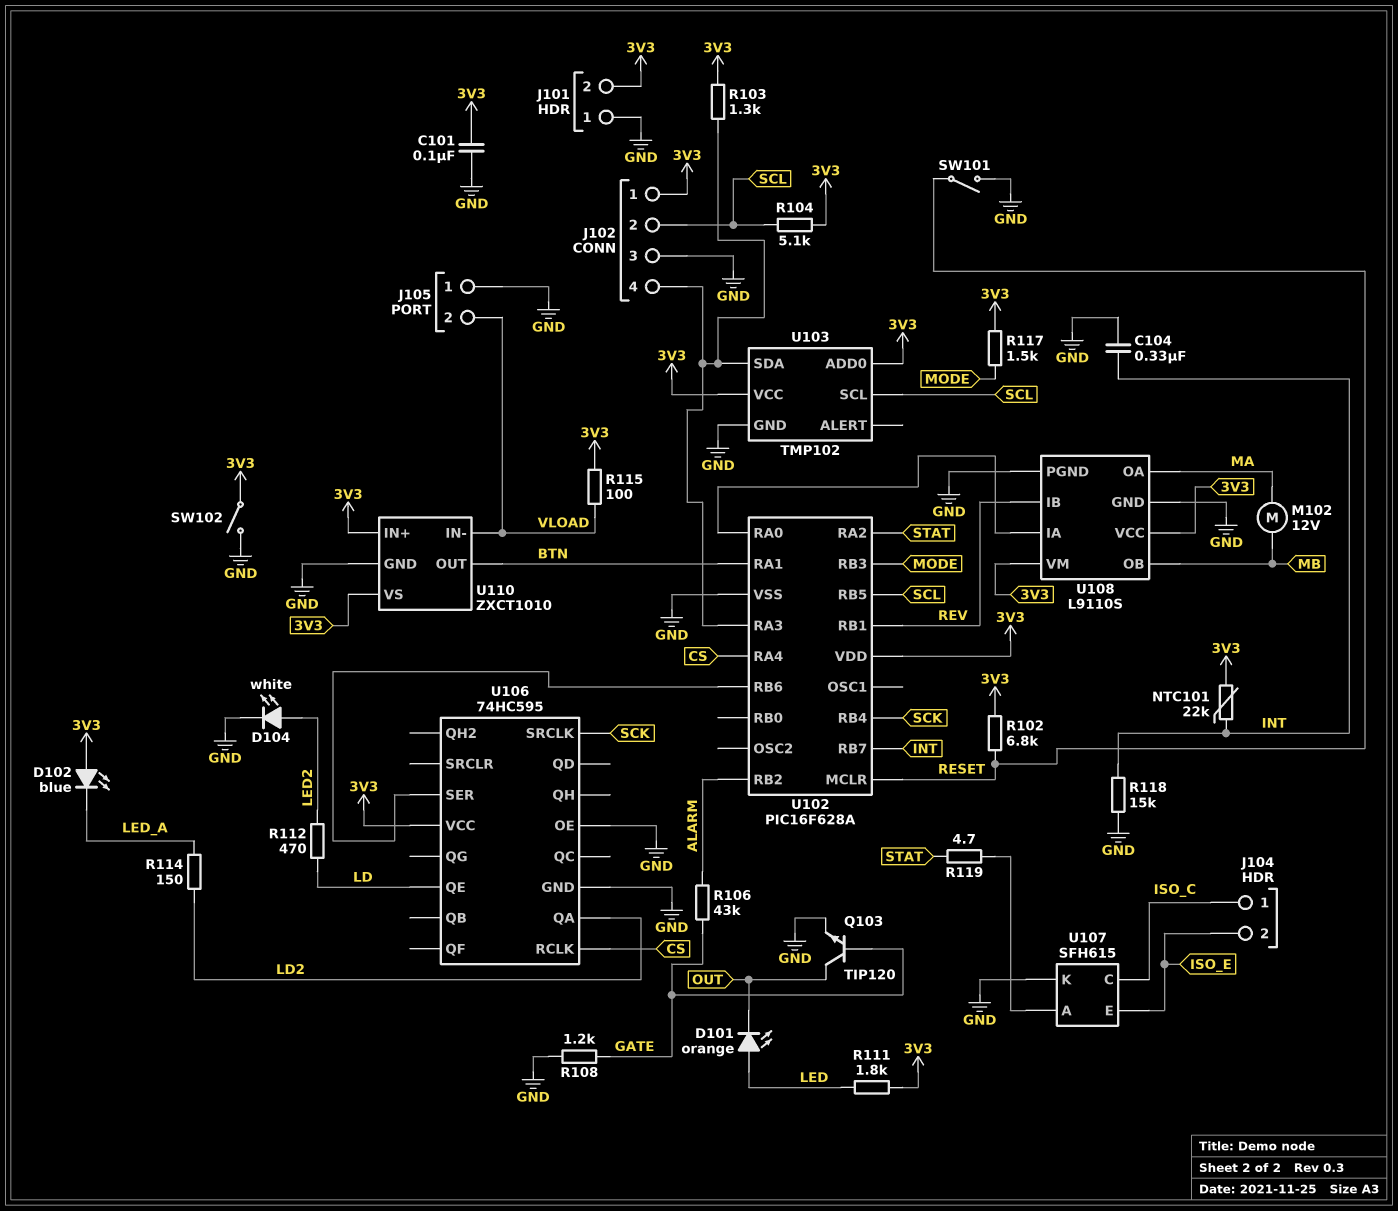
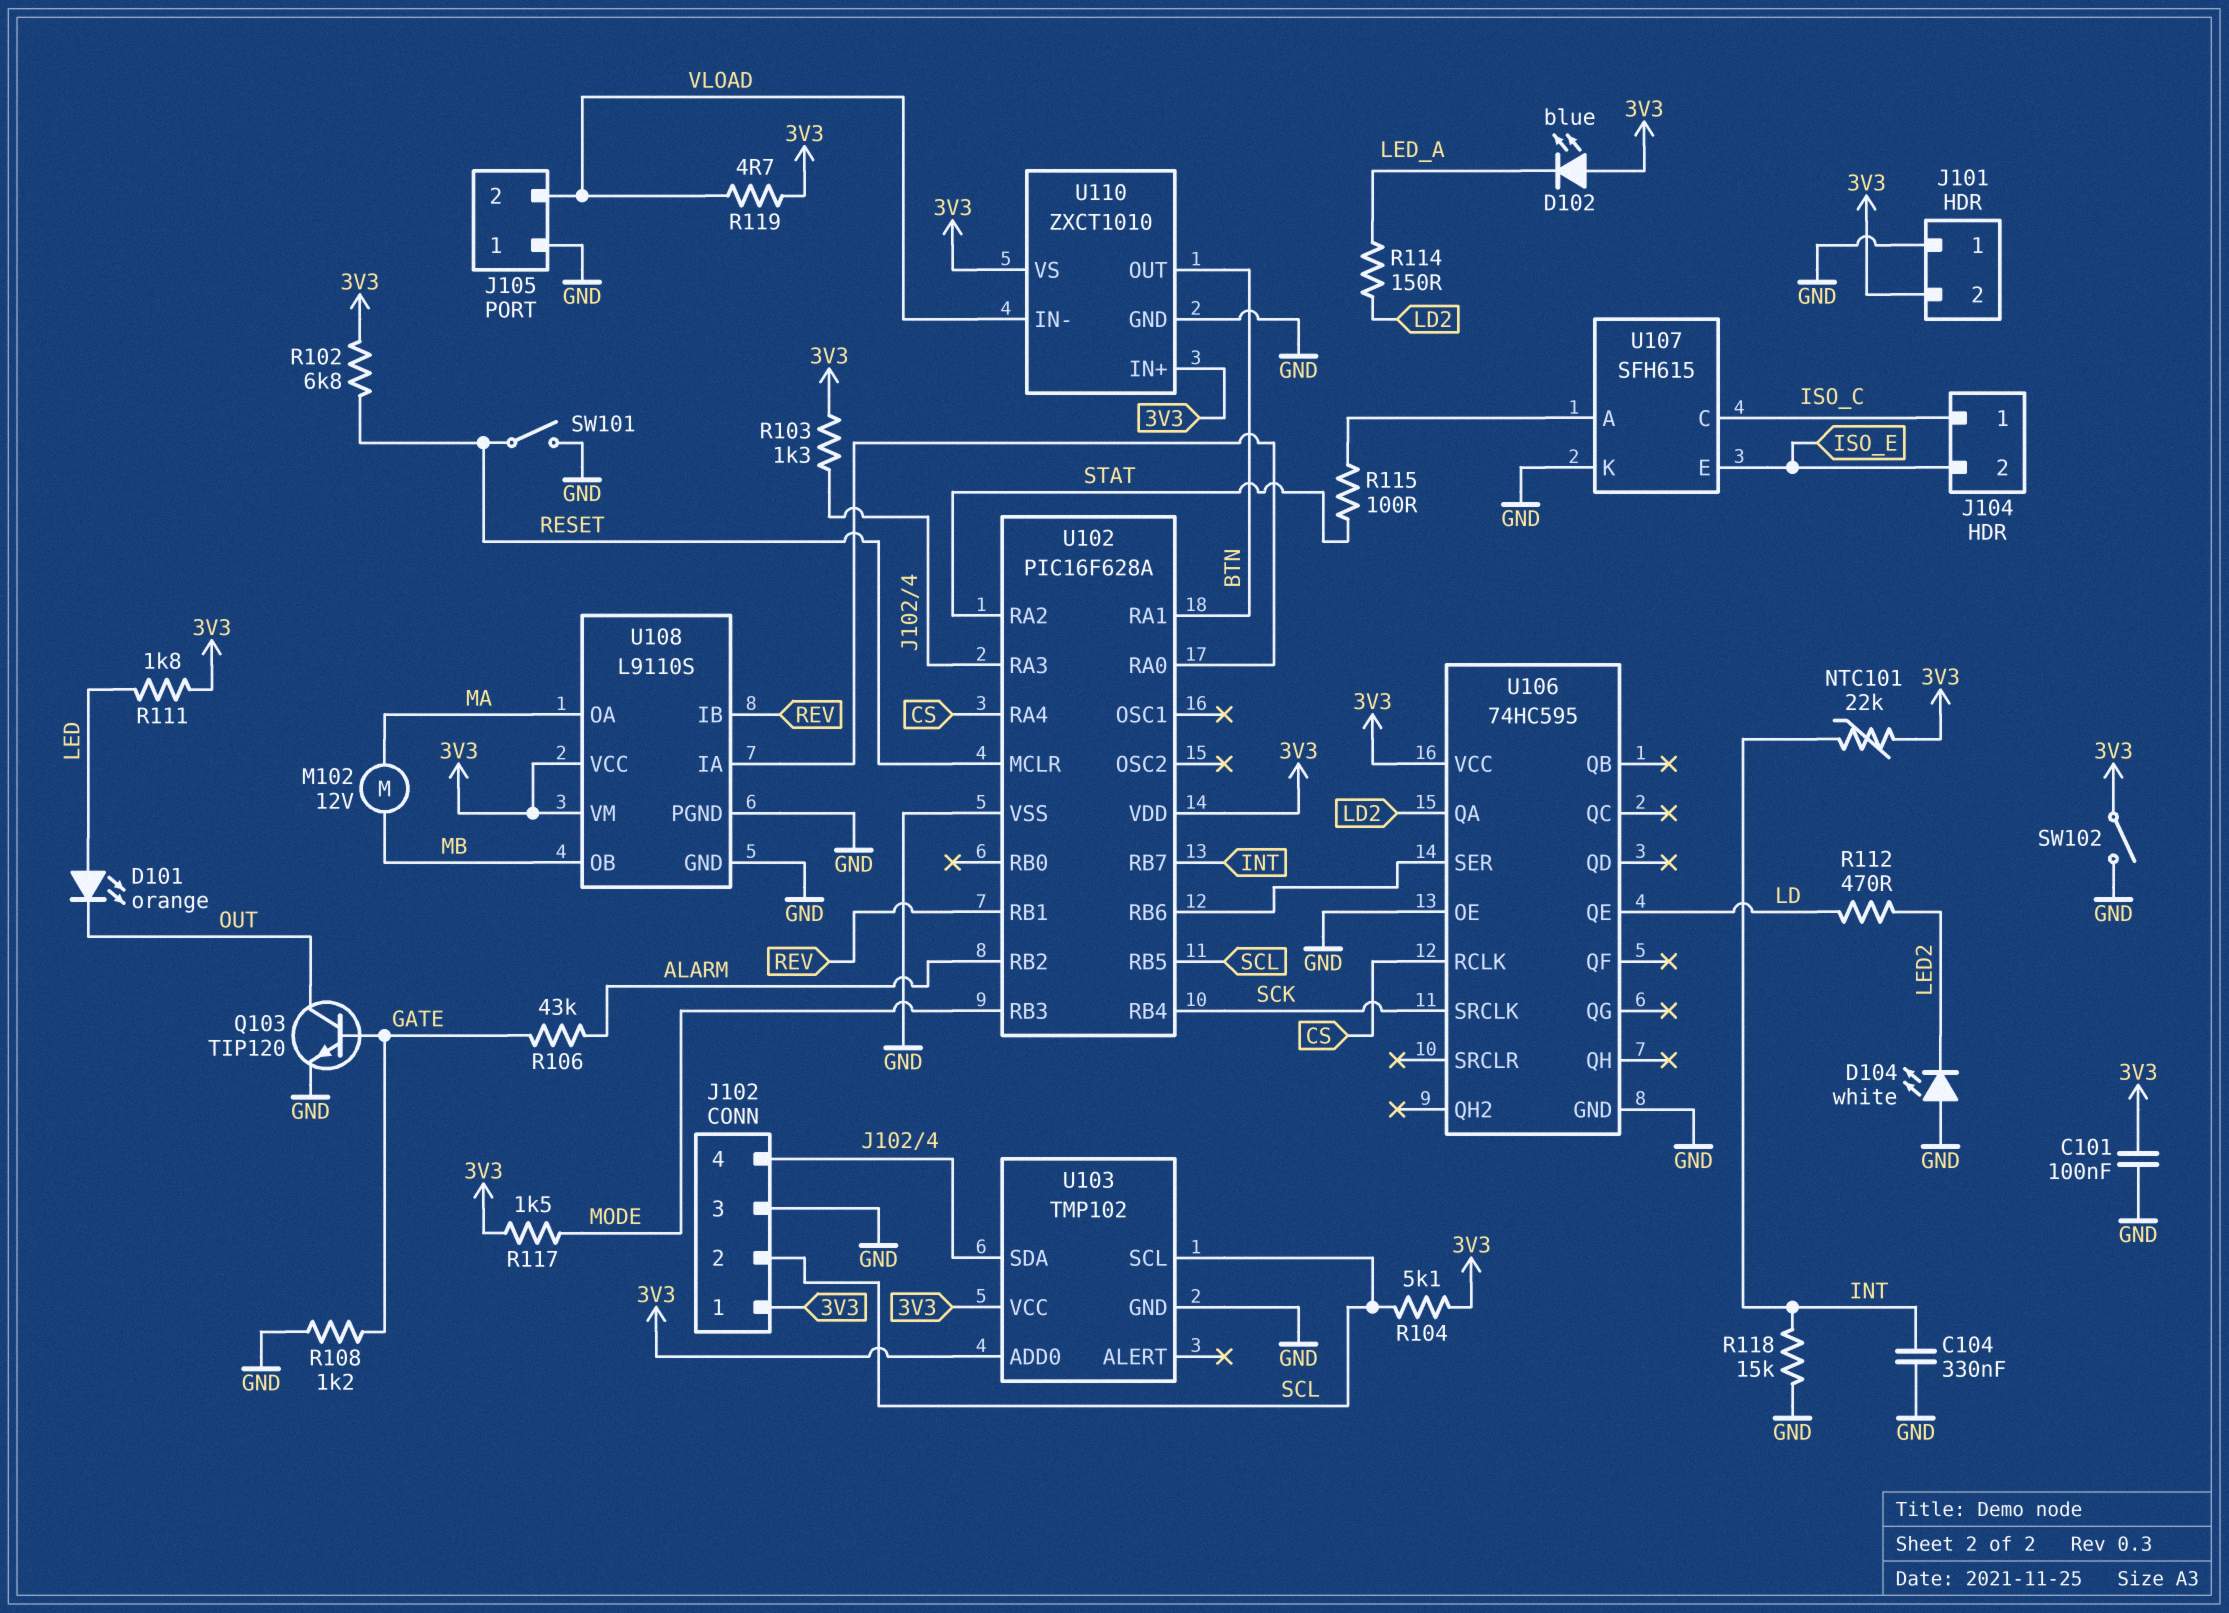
D104: LED white (A LED2, K GND) -> LED white (A GND, K LED2)
R115: 100 (3V3, VLOAD) -> 100 (STAT, U107/A)
R119: 4.7 (STAT, U107/A) -> 4.7 (3V3, VLOAD)

